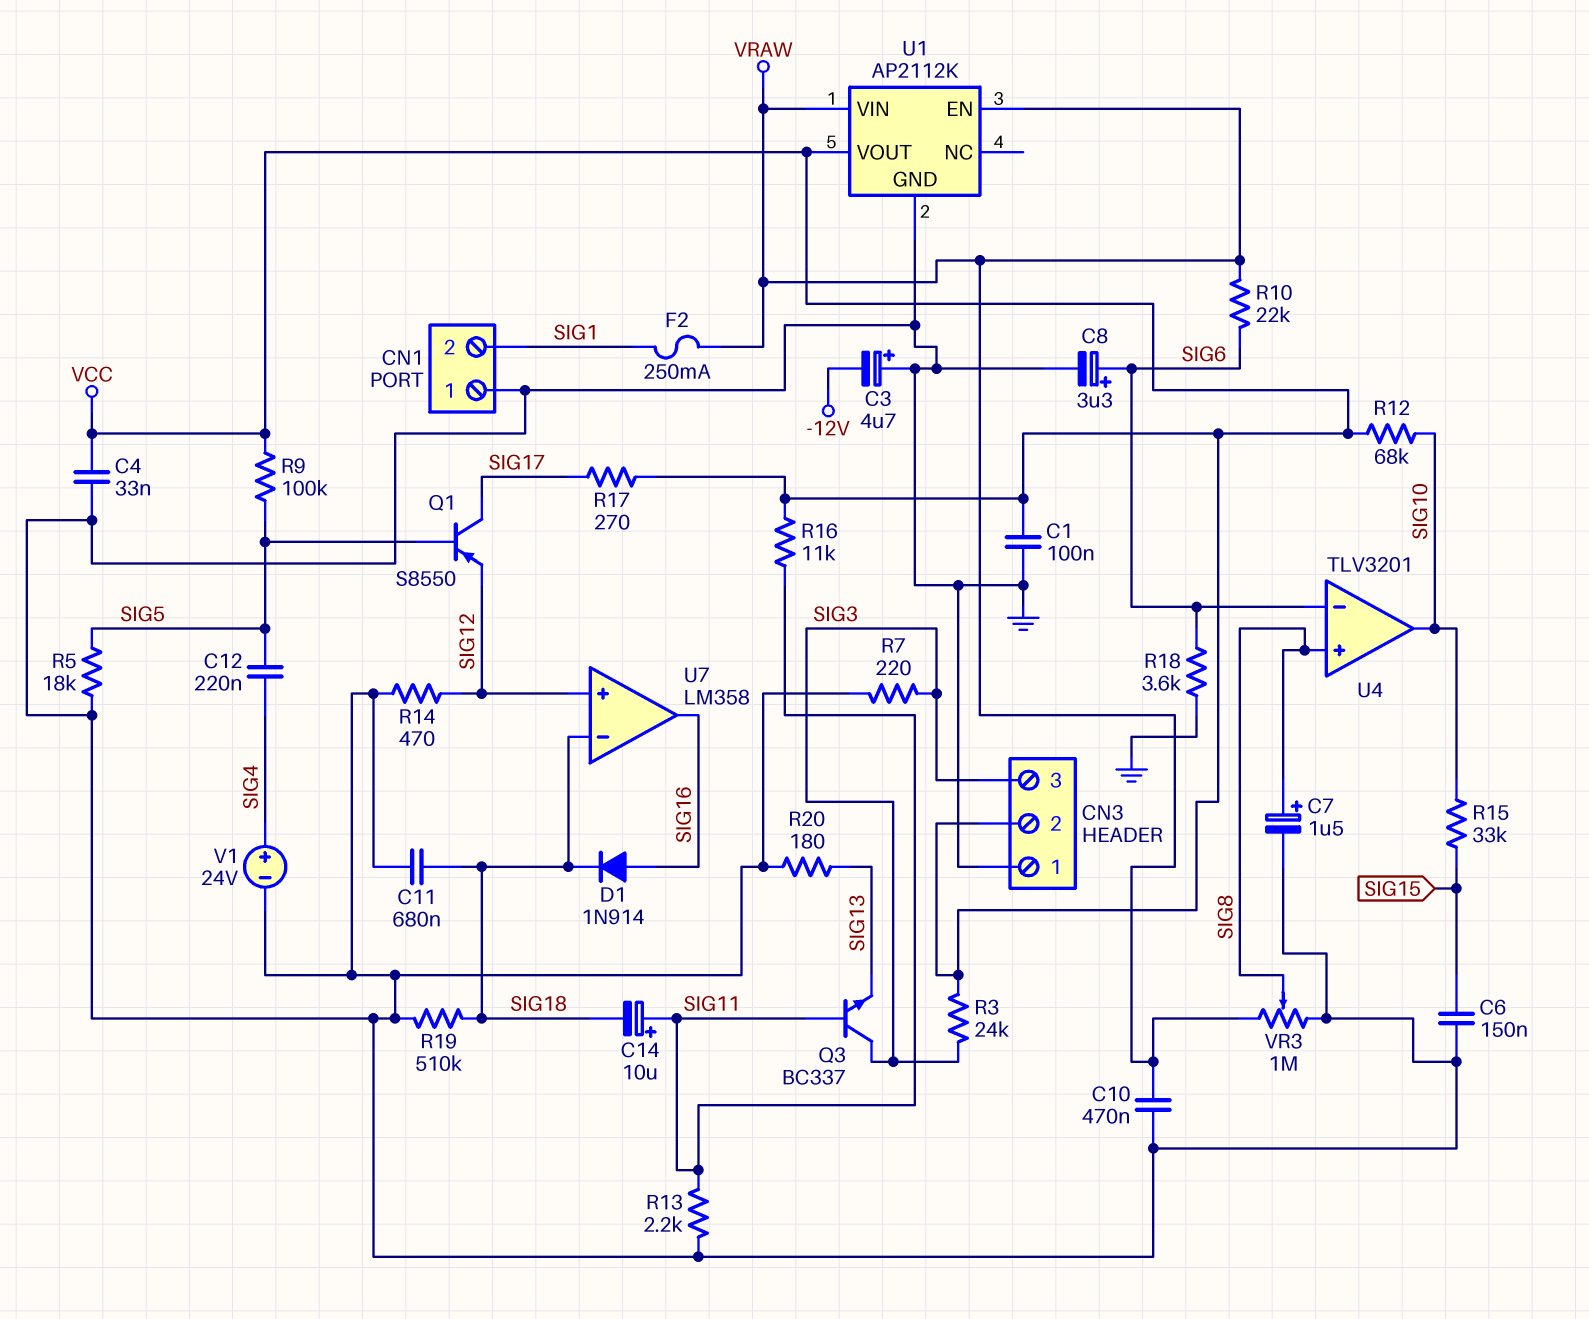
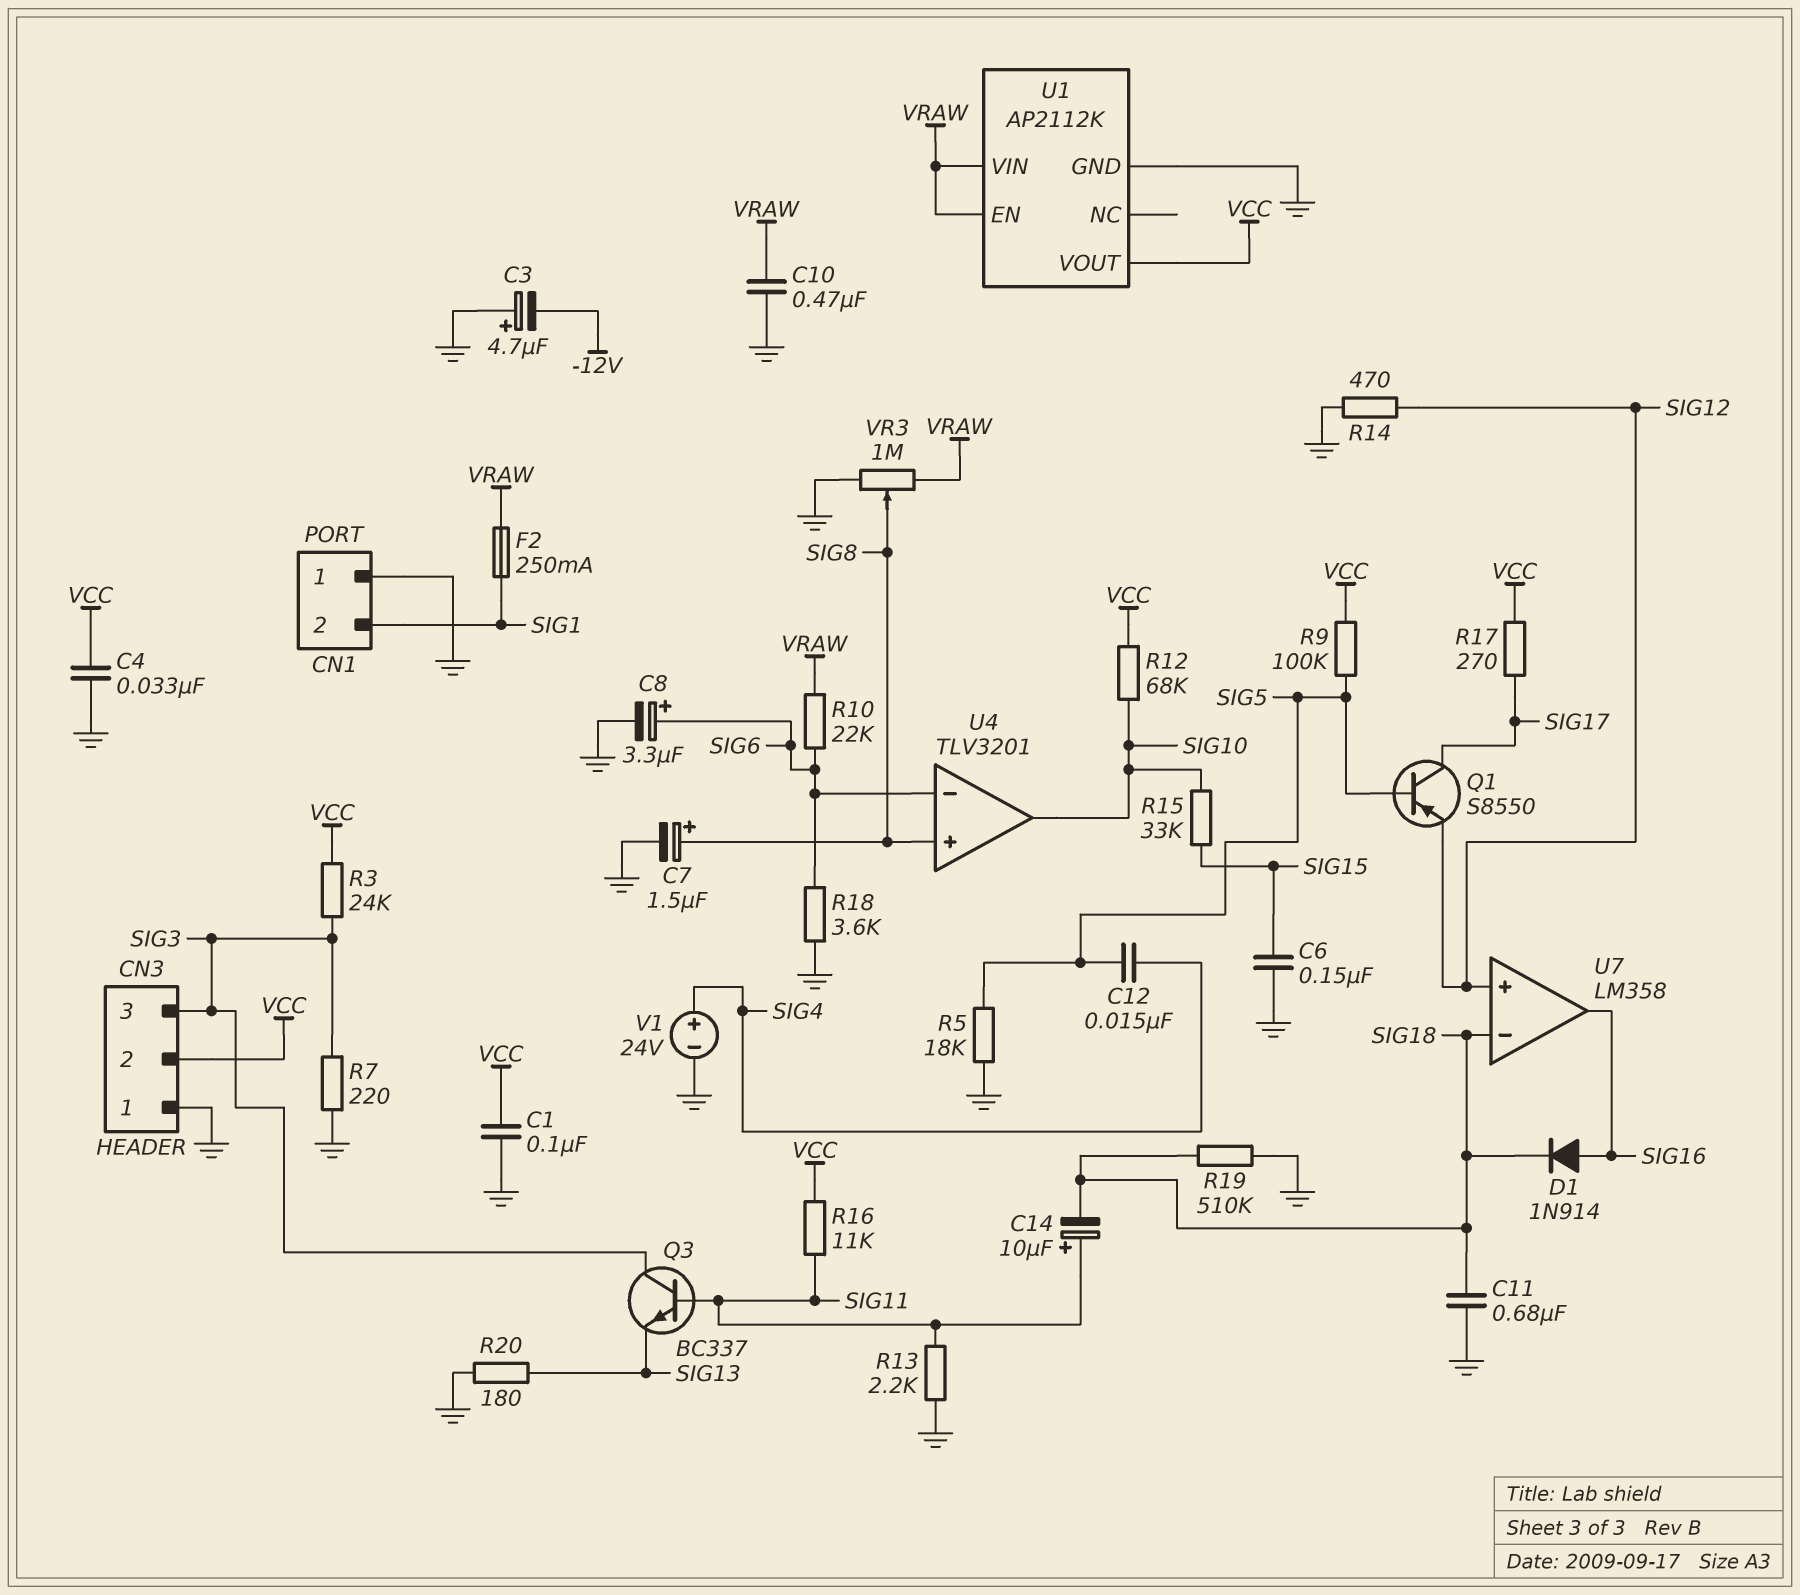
C12: 220nF (SIG4, SIG5) -> 15nF (SIG4, SIG5)

